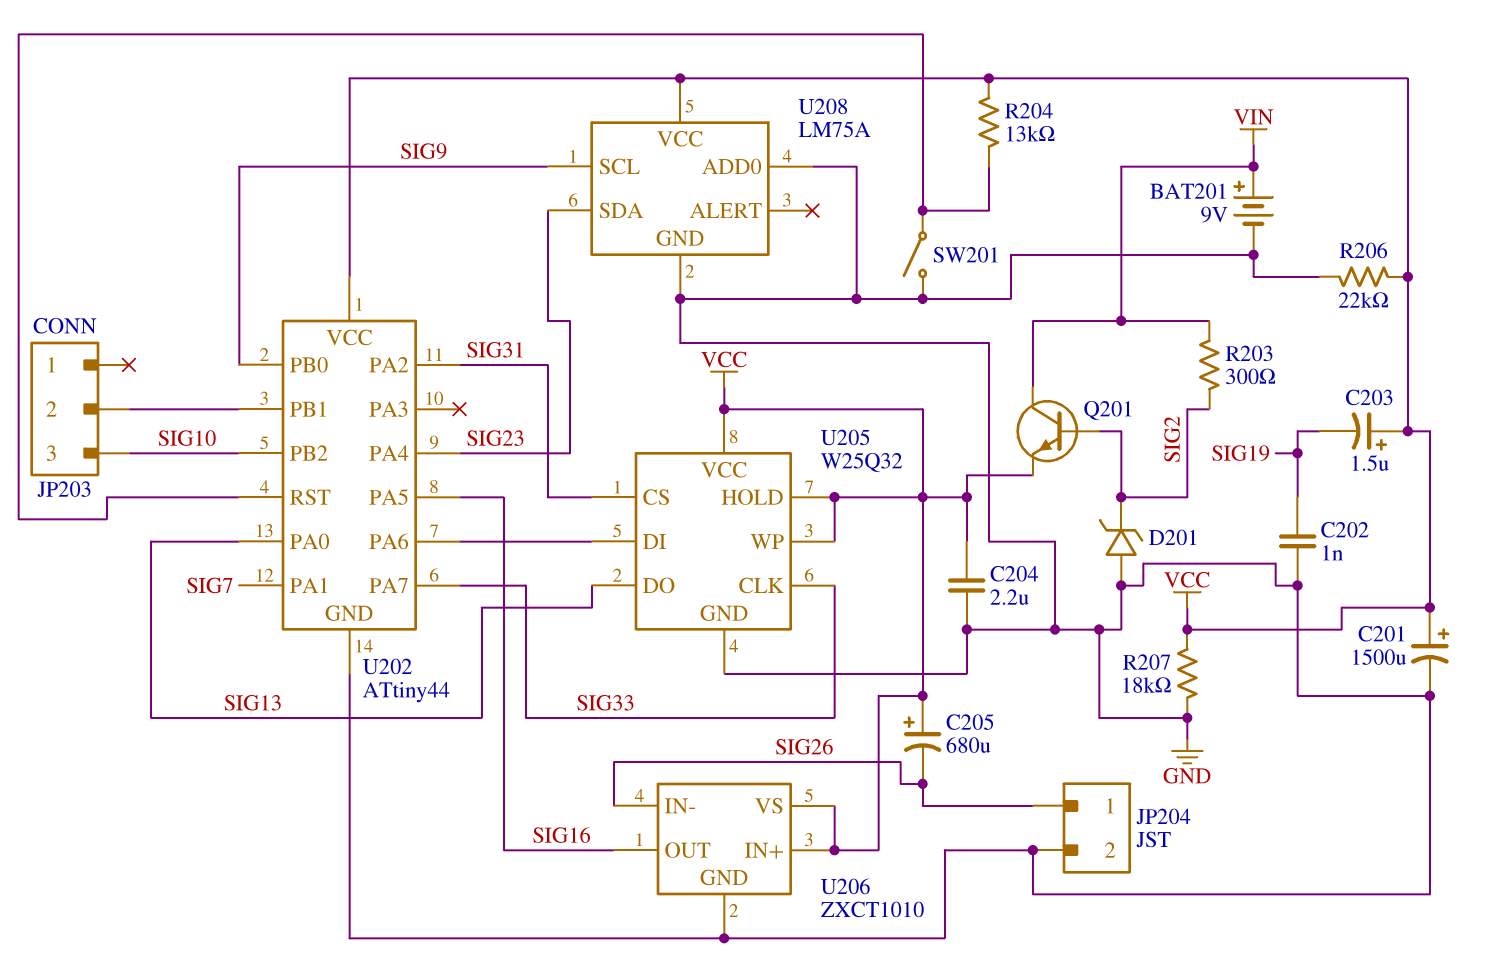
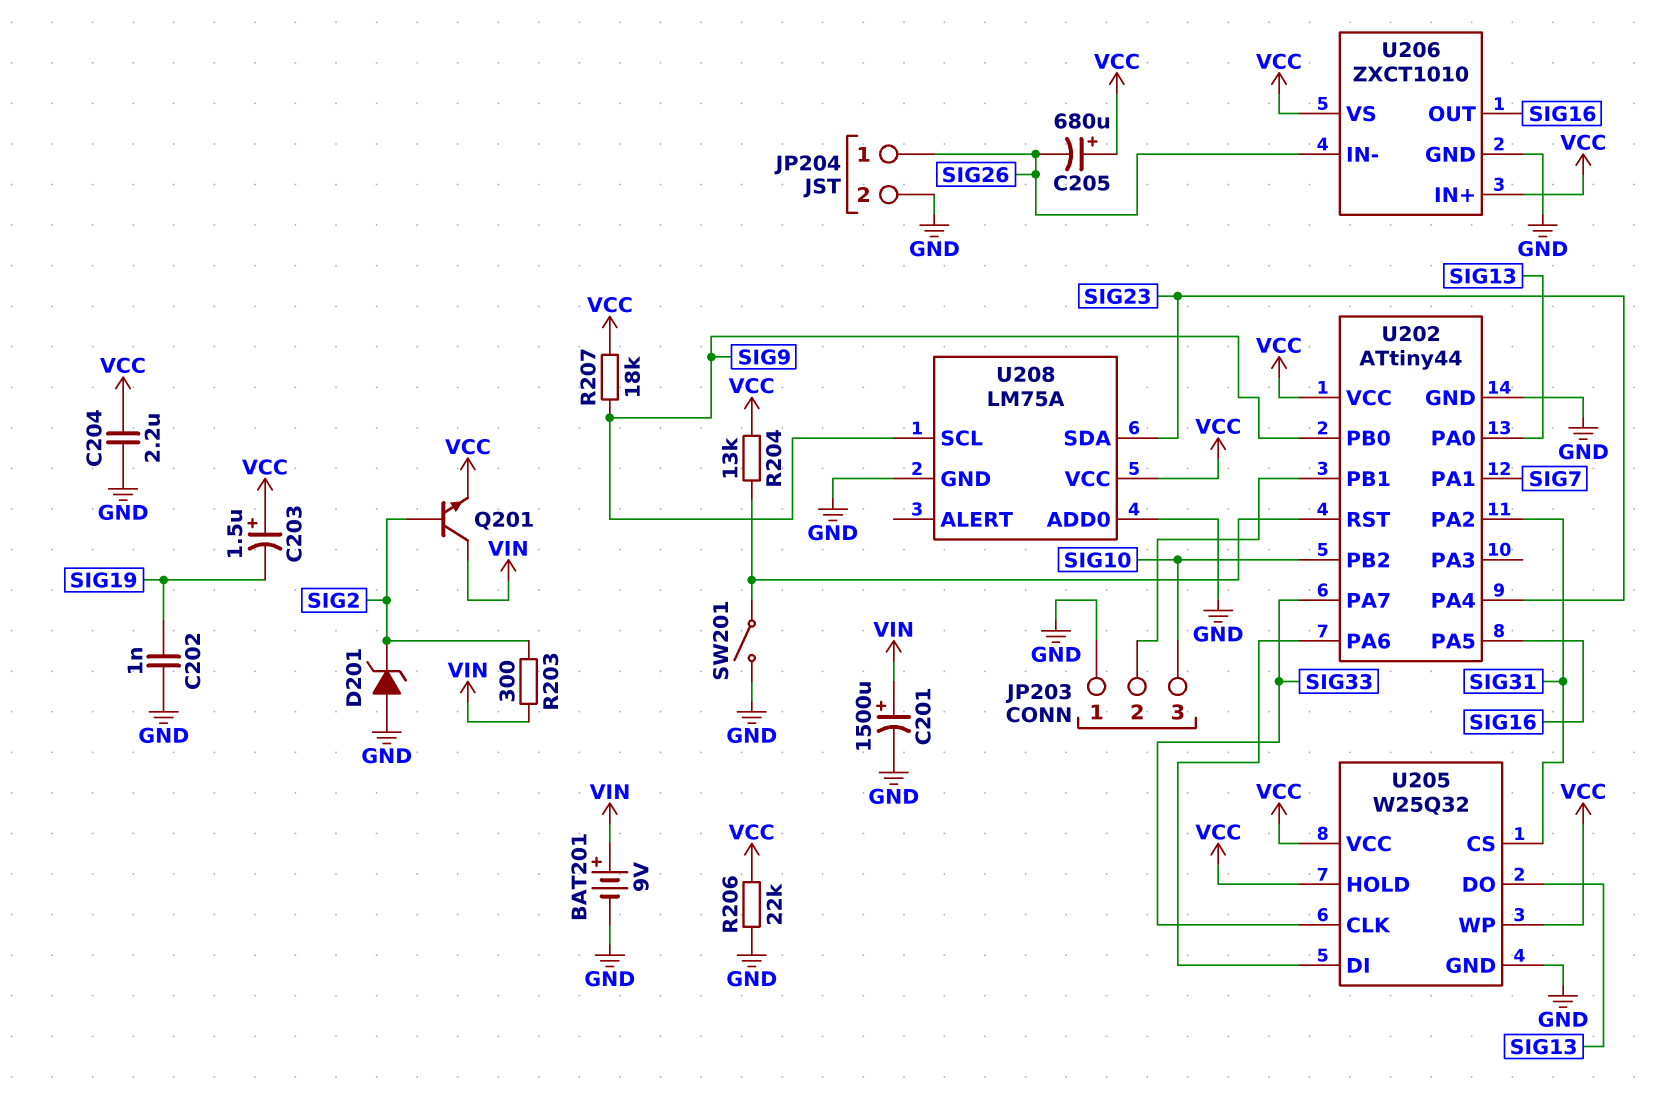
C201: 1500uF (plus VCC, minus GND) -> 1500uF (plus VIN, minus GND)
JP203 pin 1: none -> GND
R207: 18k (GND, VCC) -> 18k (SIG9, VCC)

